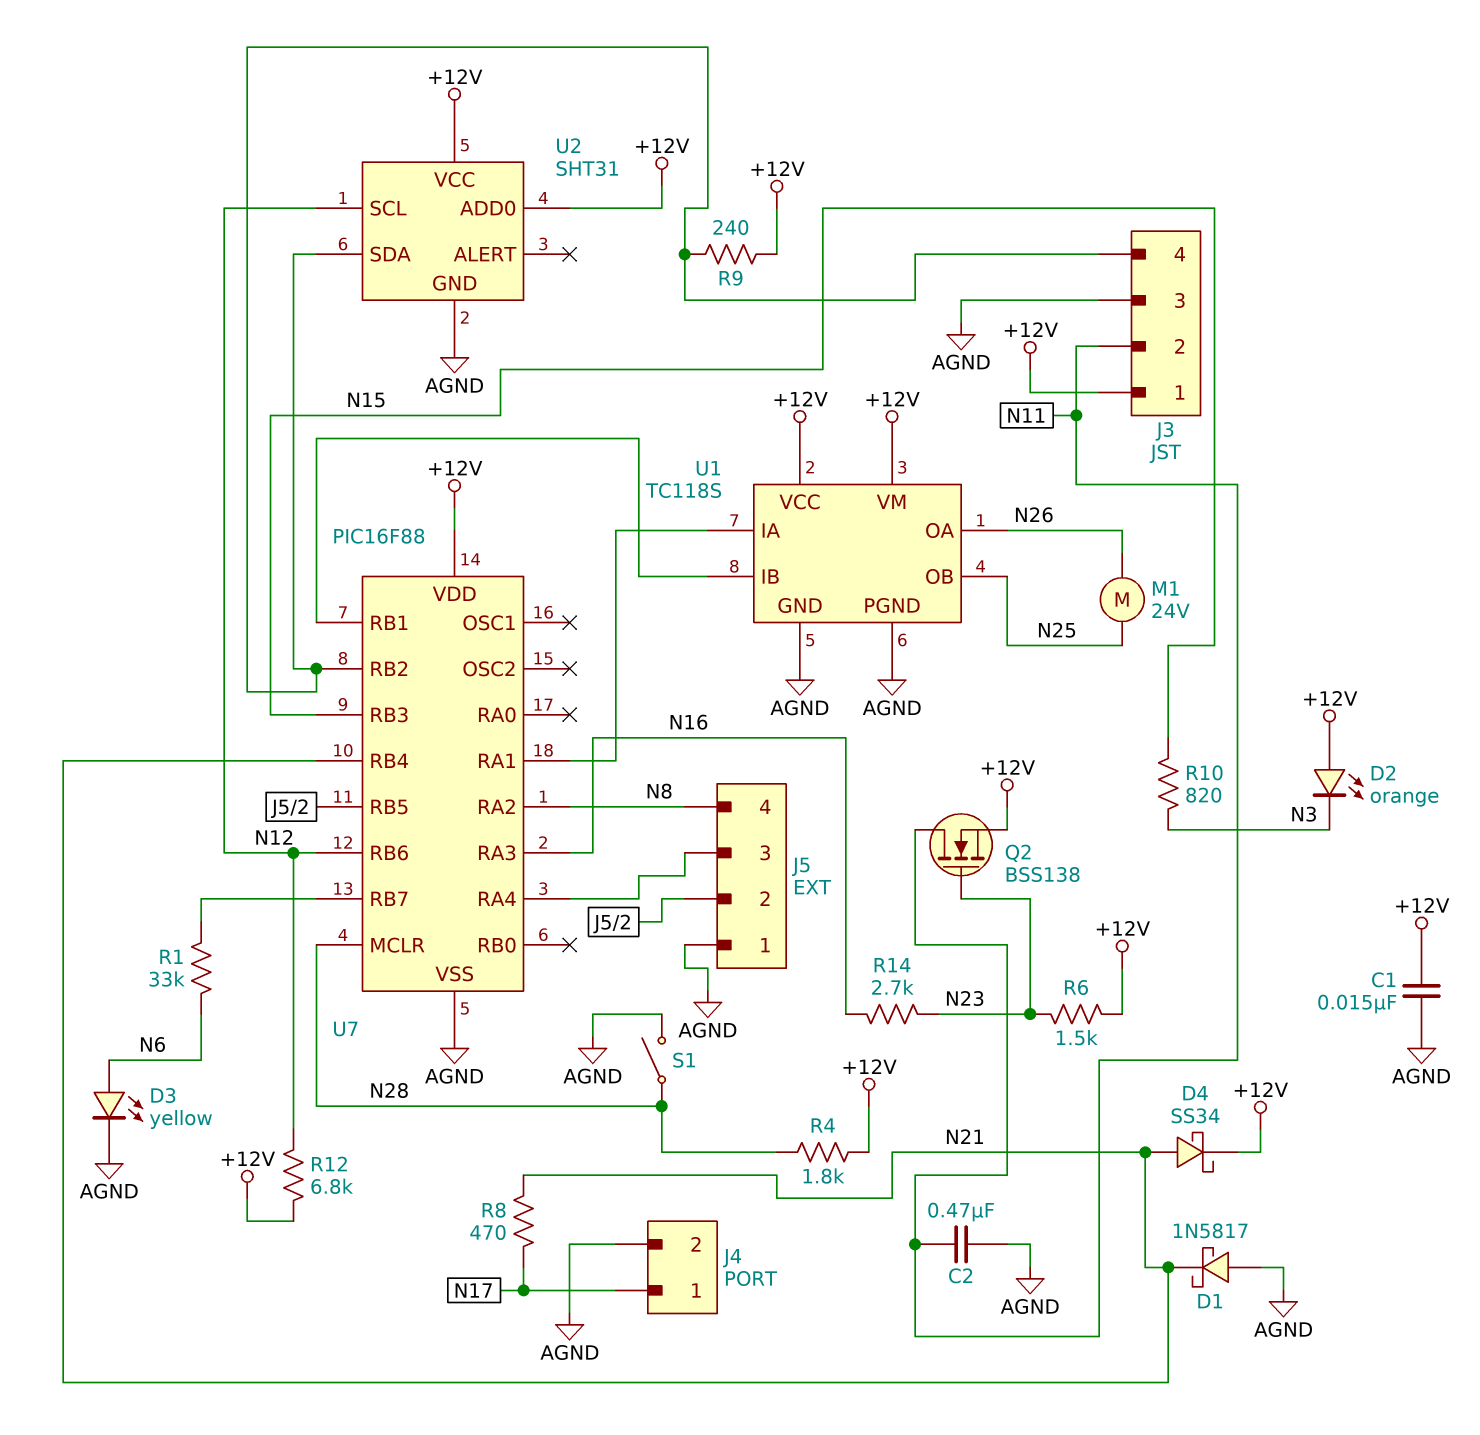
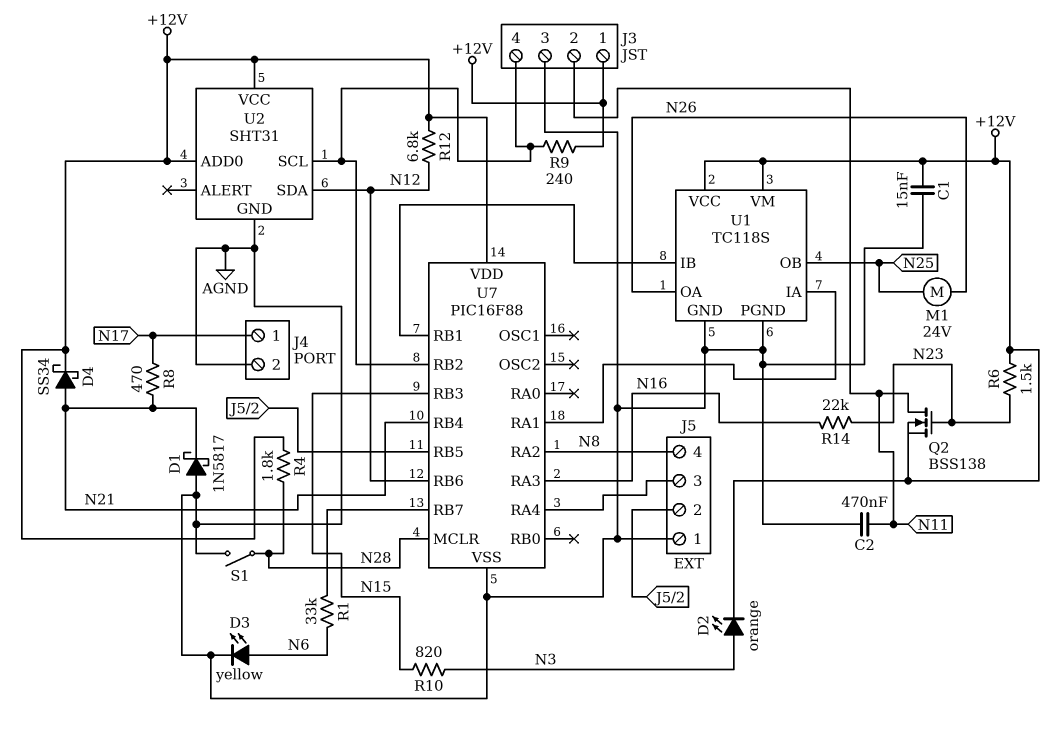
D2: LED orange (A +12V, K N3) -> LED orange (A N3, K +12V)
R14: 2.7k (N16, N23) -> 22k (N16, N23)
U2 pin SCL: N12 -> J3/4
U2 pin SDA: J3/4 -> N12

